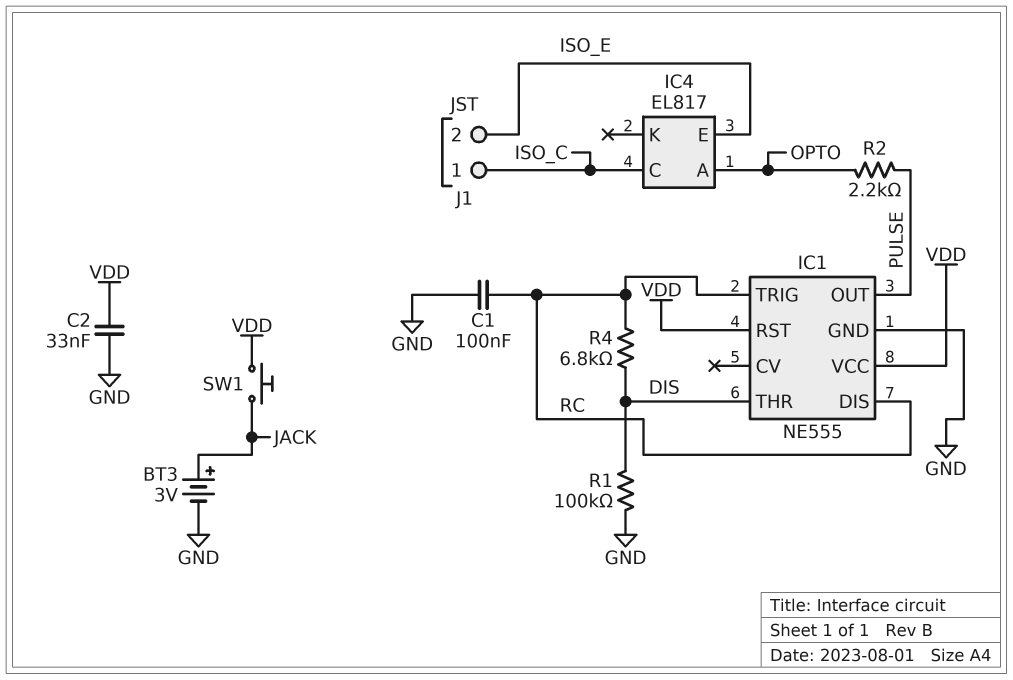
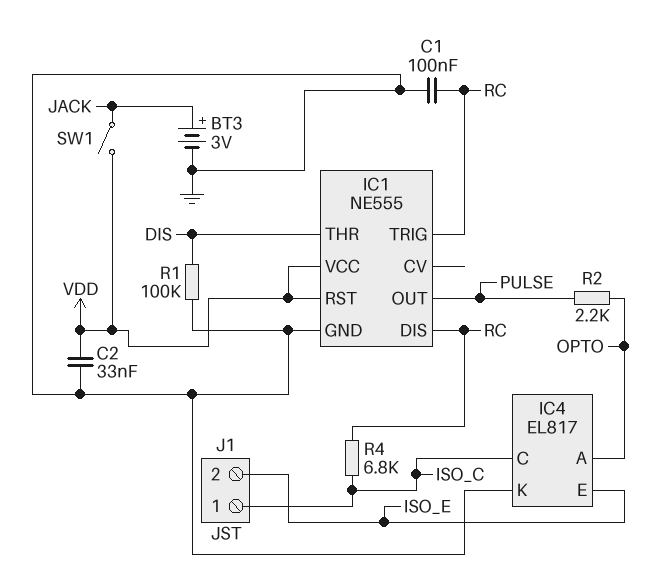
IC4 pin K: none -> GND
R4: 6.8k (DIS, RC) -> 6.8k (ISO_C, RC)
SW1: button (JACK, VDD) -> switch (JACK, VDD)

